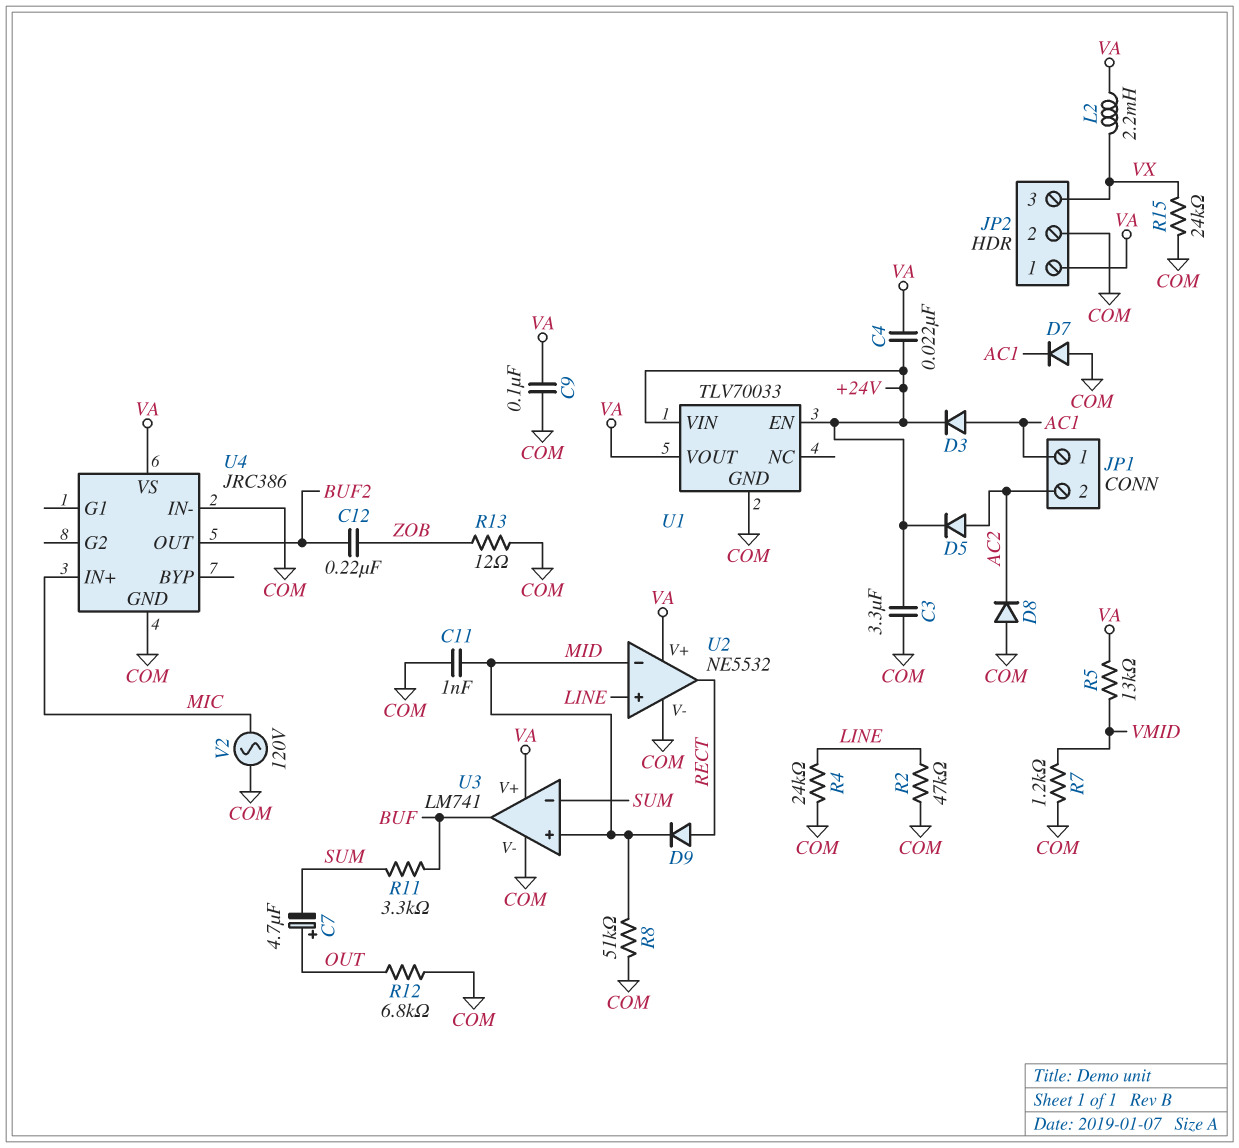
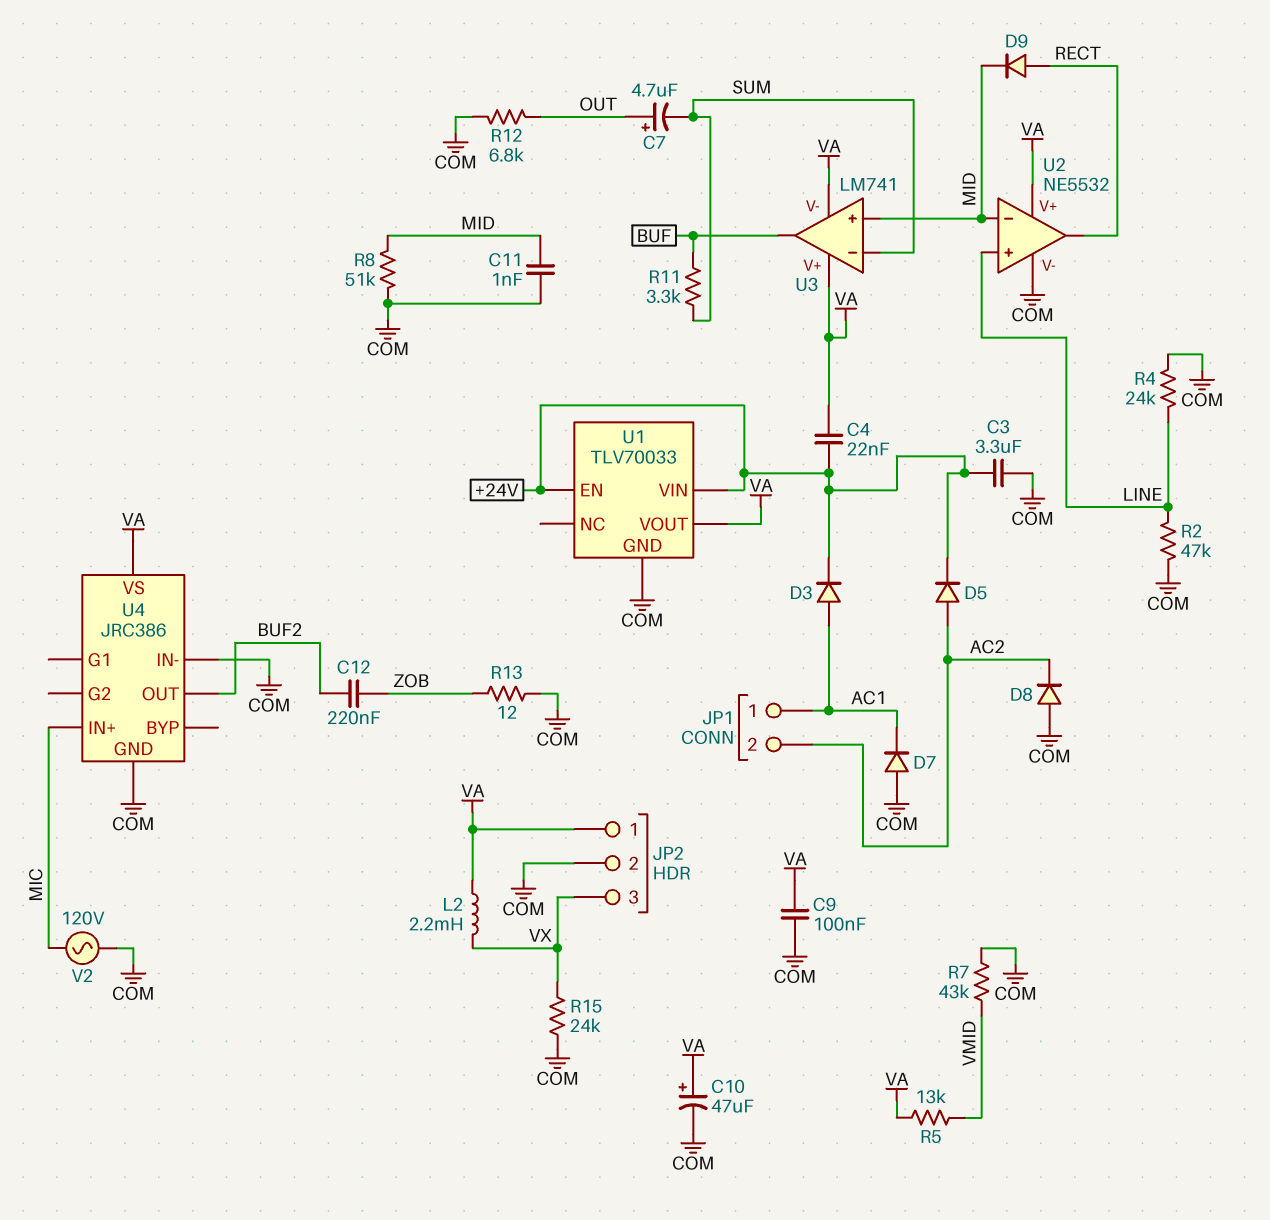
C10: none -> 47uF (plus VA, minus COM)
R7: 1.2k (COM, VMID) -> 43k (COM, VMID)
U3 pin V-: COM -> VA

